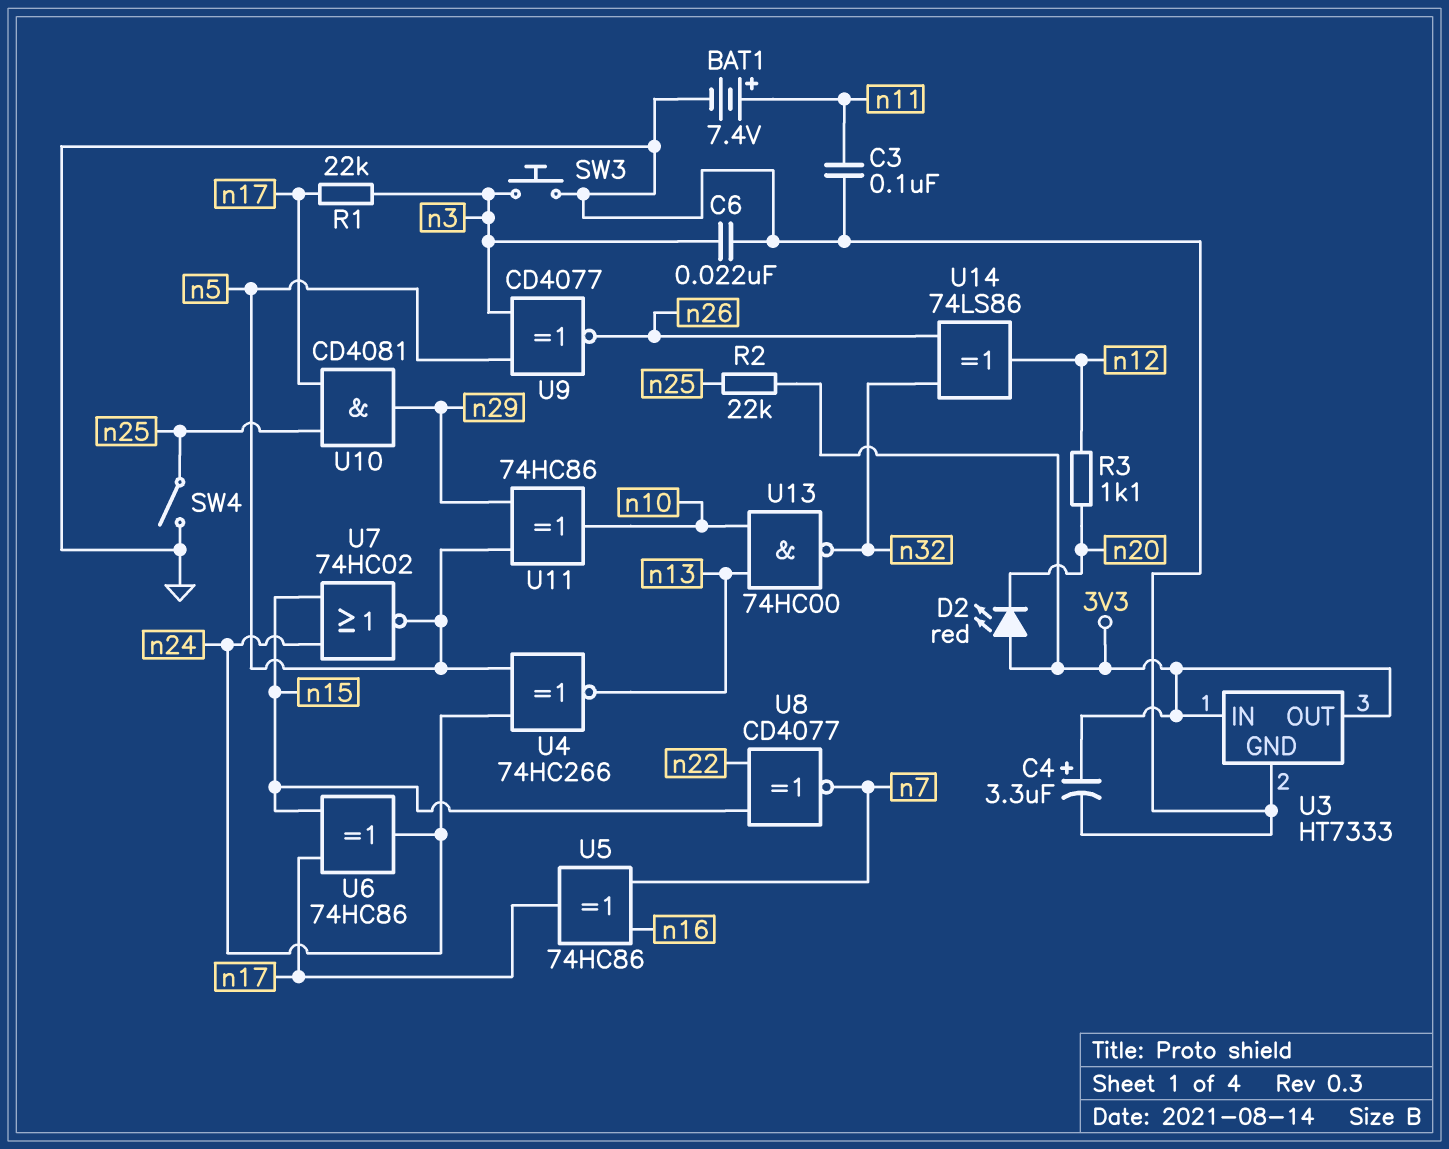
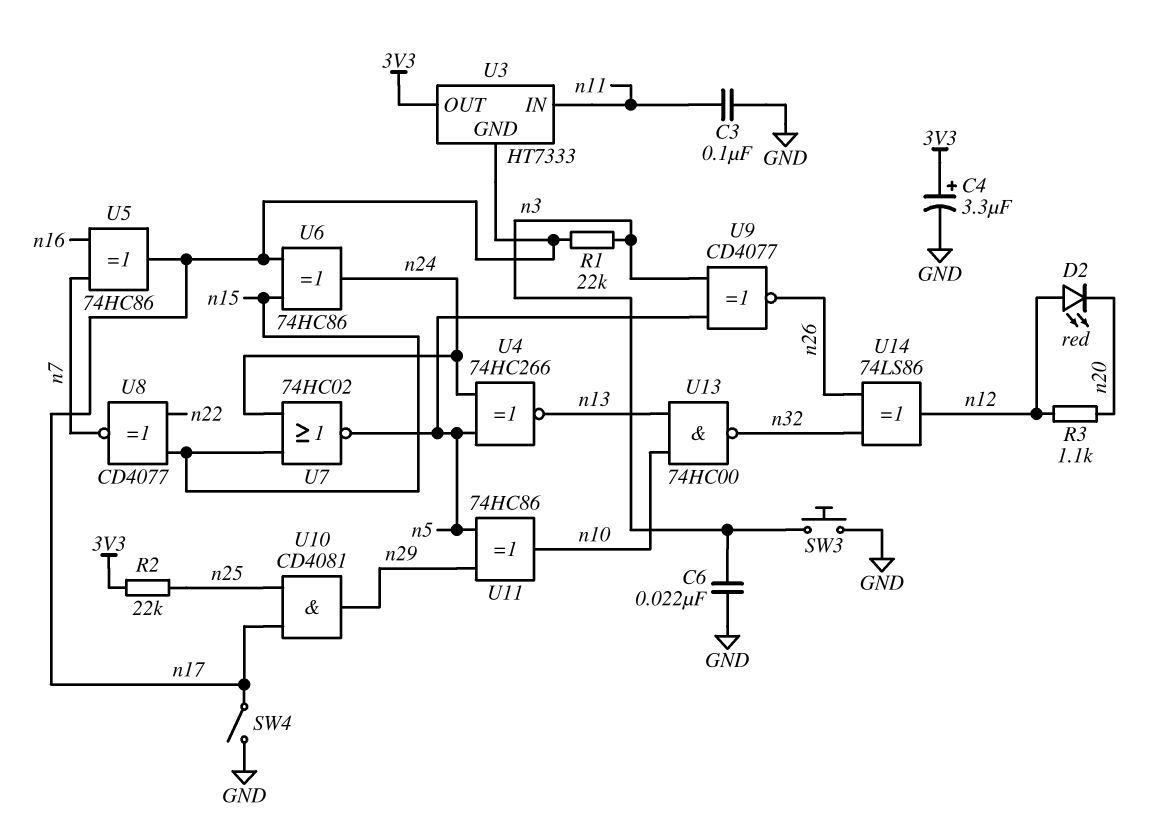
BAT1: 7.4V (plus n11, minus GND) -> none
D2: LED red (A 3V3, K n20) -> LED red (A n12, K n20)
SW4: switch (GND, n25) -> switch (GND, n17)
U3 pin GND: GND -> n17
U3 pin IN: 3V3 -> n11

